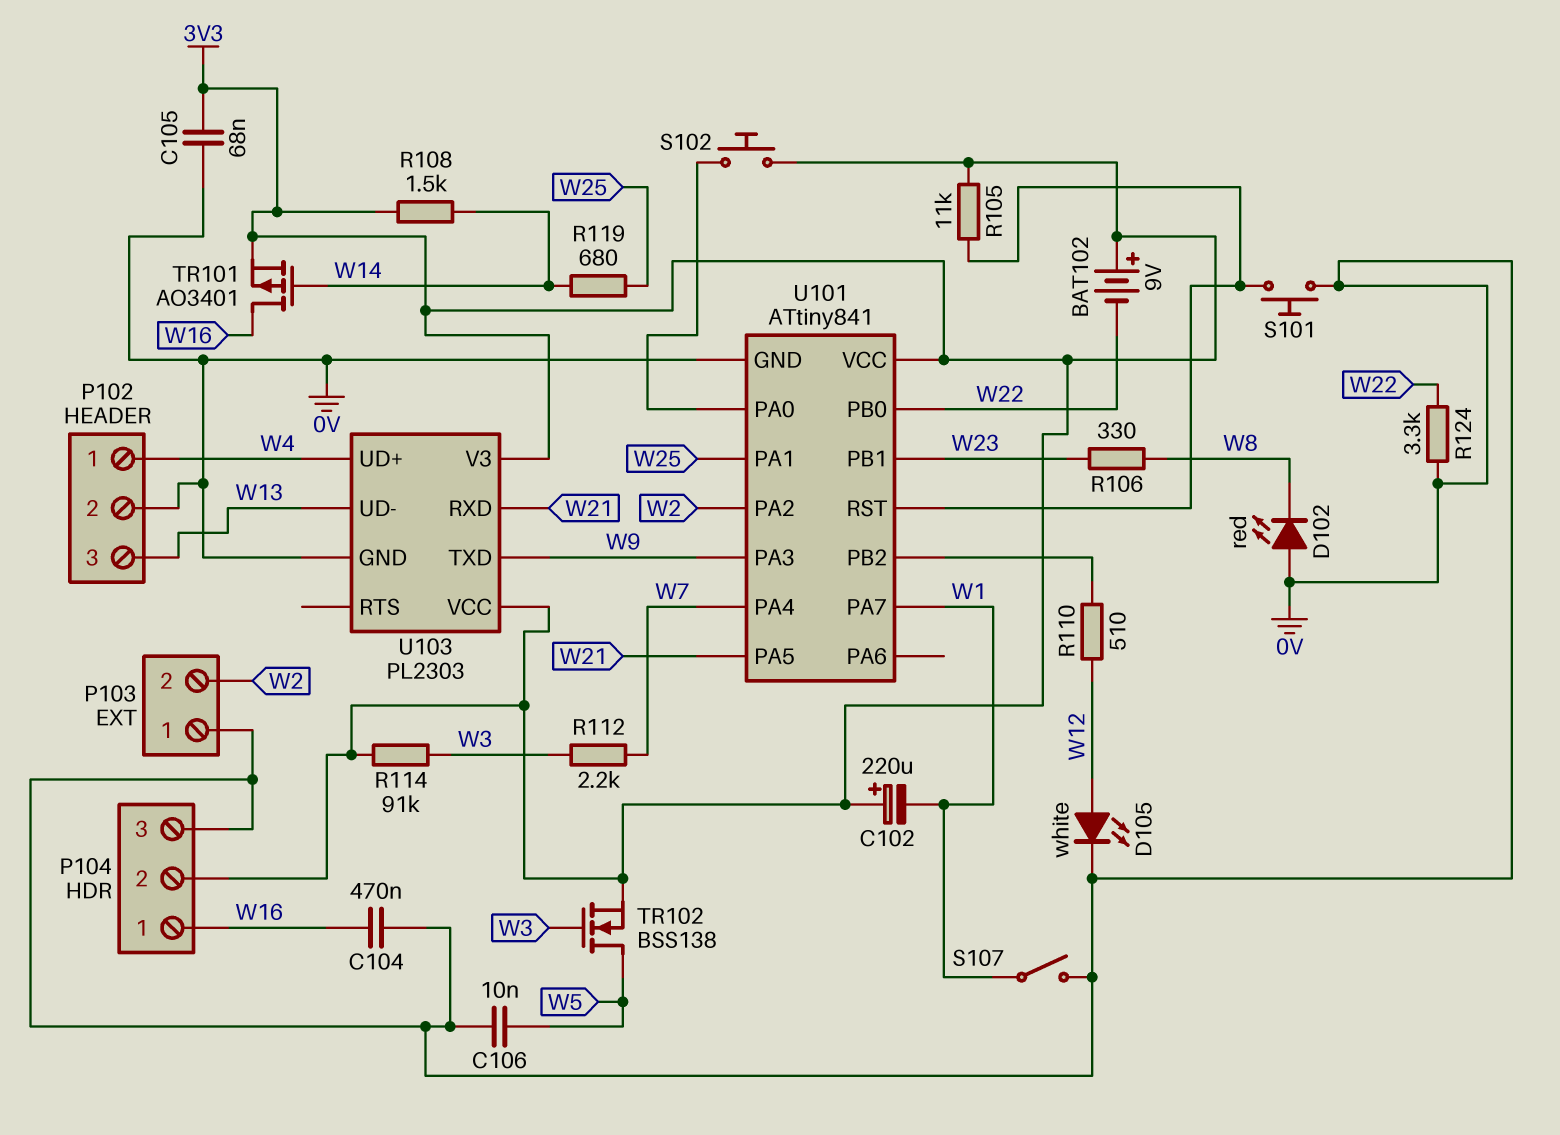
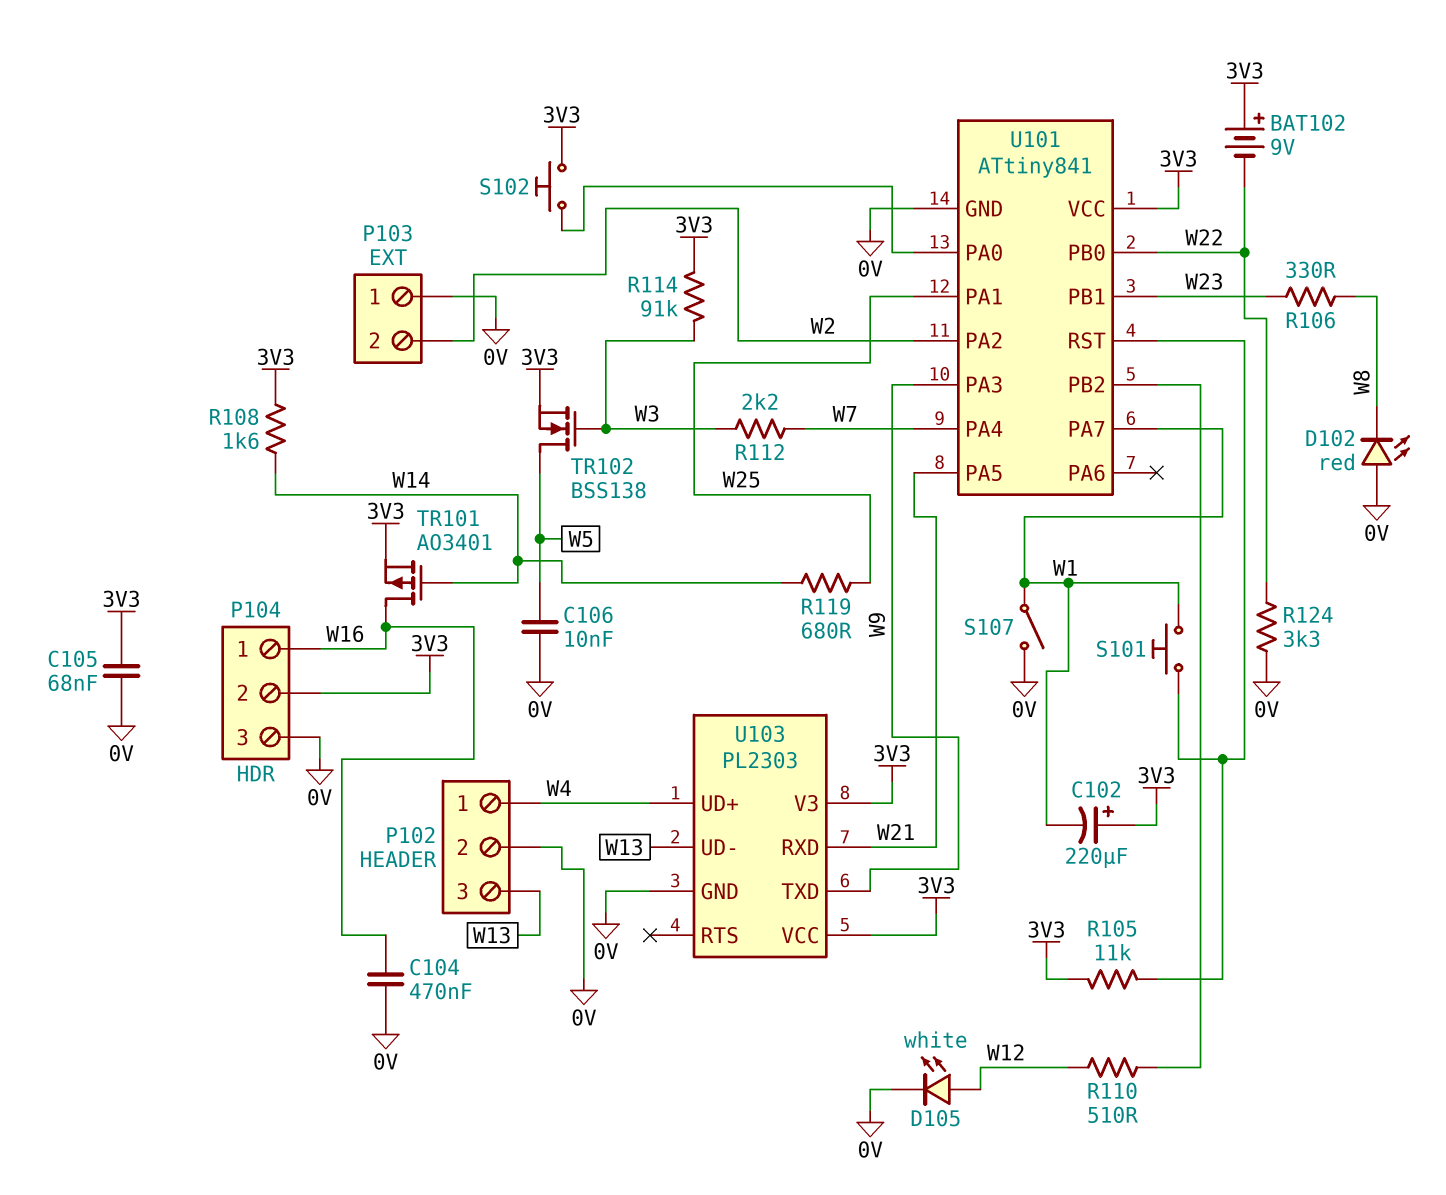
R108: 1.5k (3V3, W14) -> 1.6k (3V3, W14)
S101: button (0V, U101/RST) -> button (U101/RST, W1)

